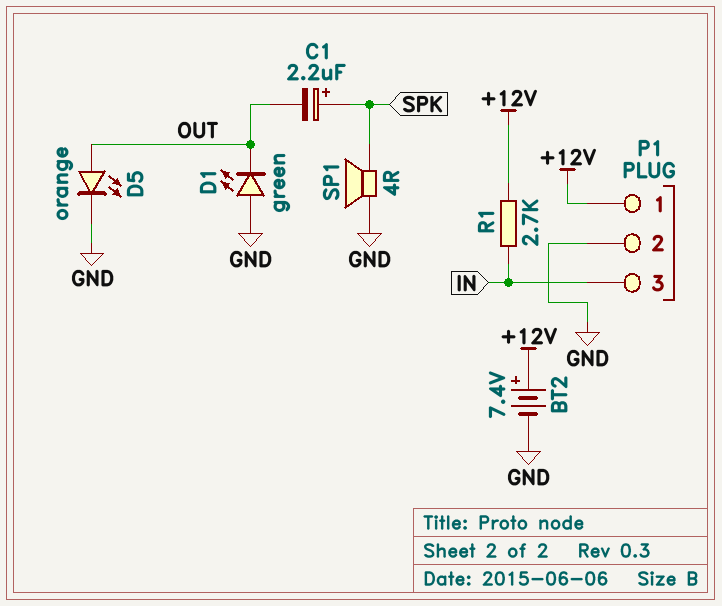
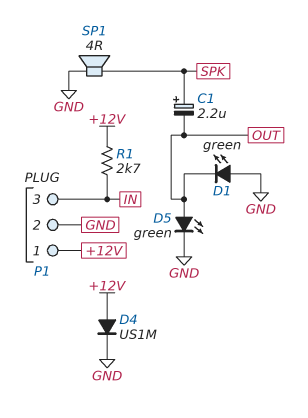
BT2: 7.4V (plus +12V, minus GND) -> none
D4: none -> diode US1M (A +12V, K GND)
D5: LED orange (A OUT, K GND) -> LED green (A OUT, K GND)

